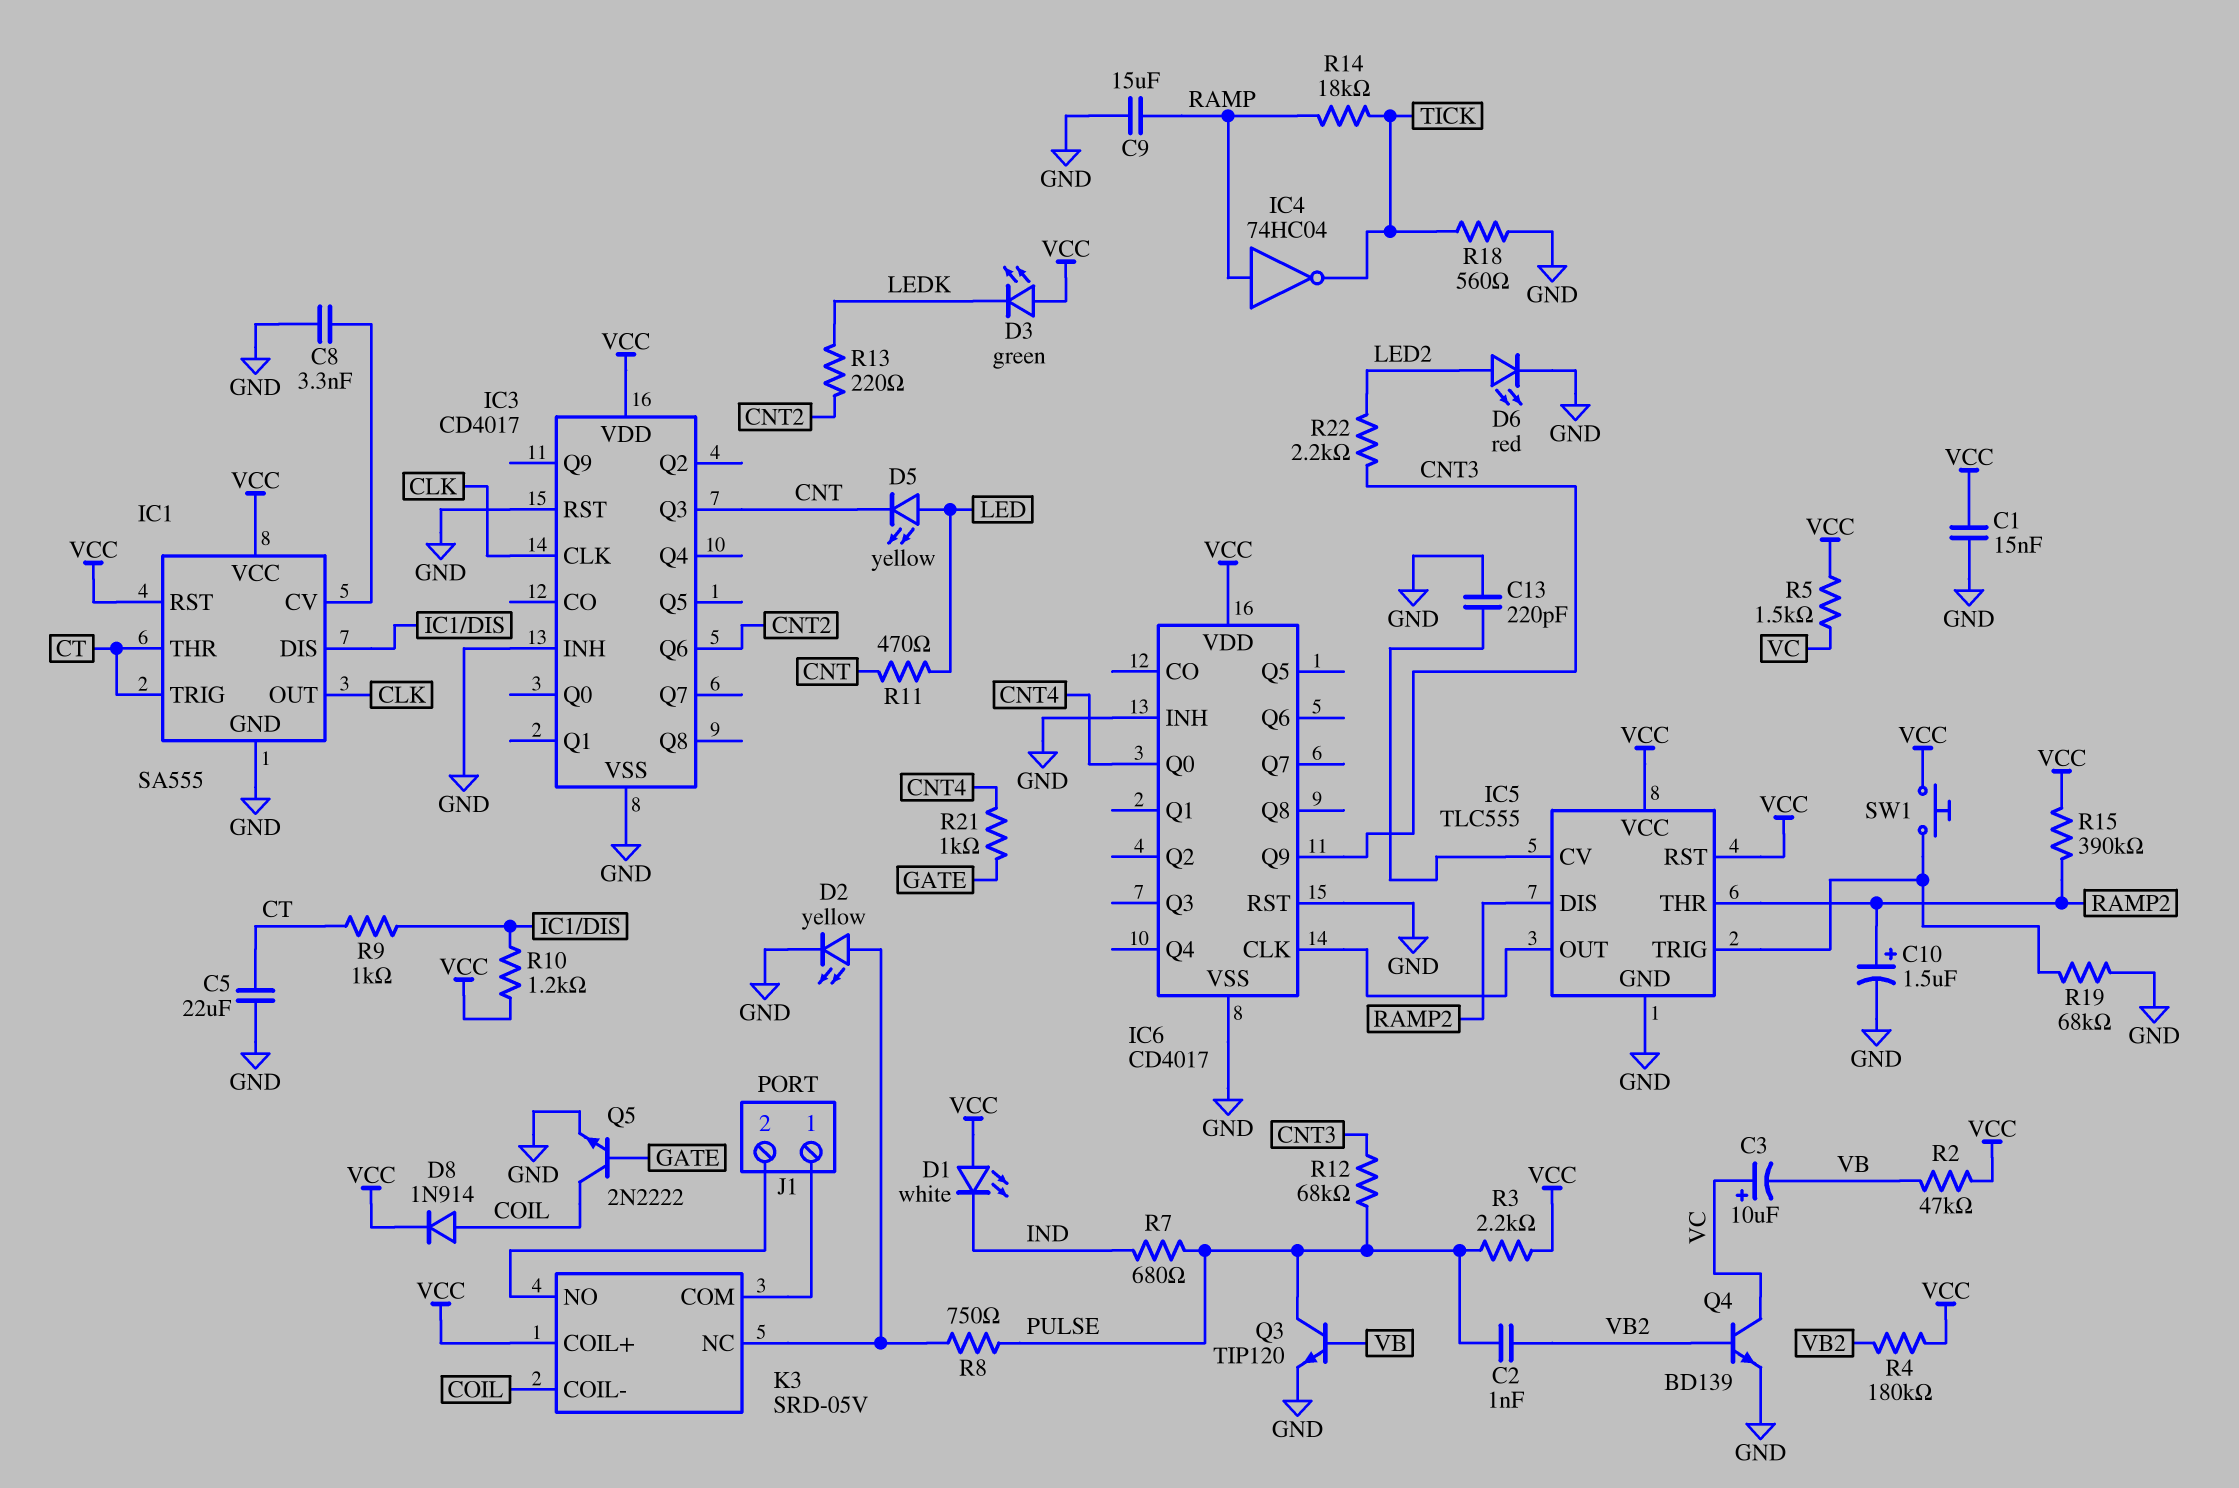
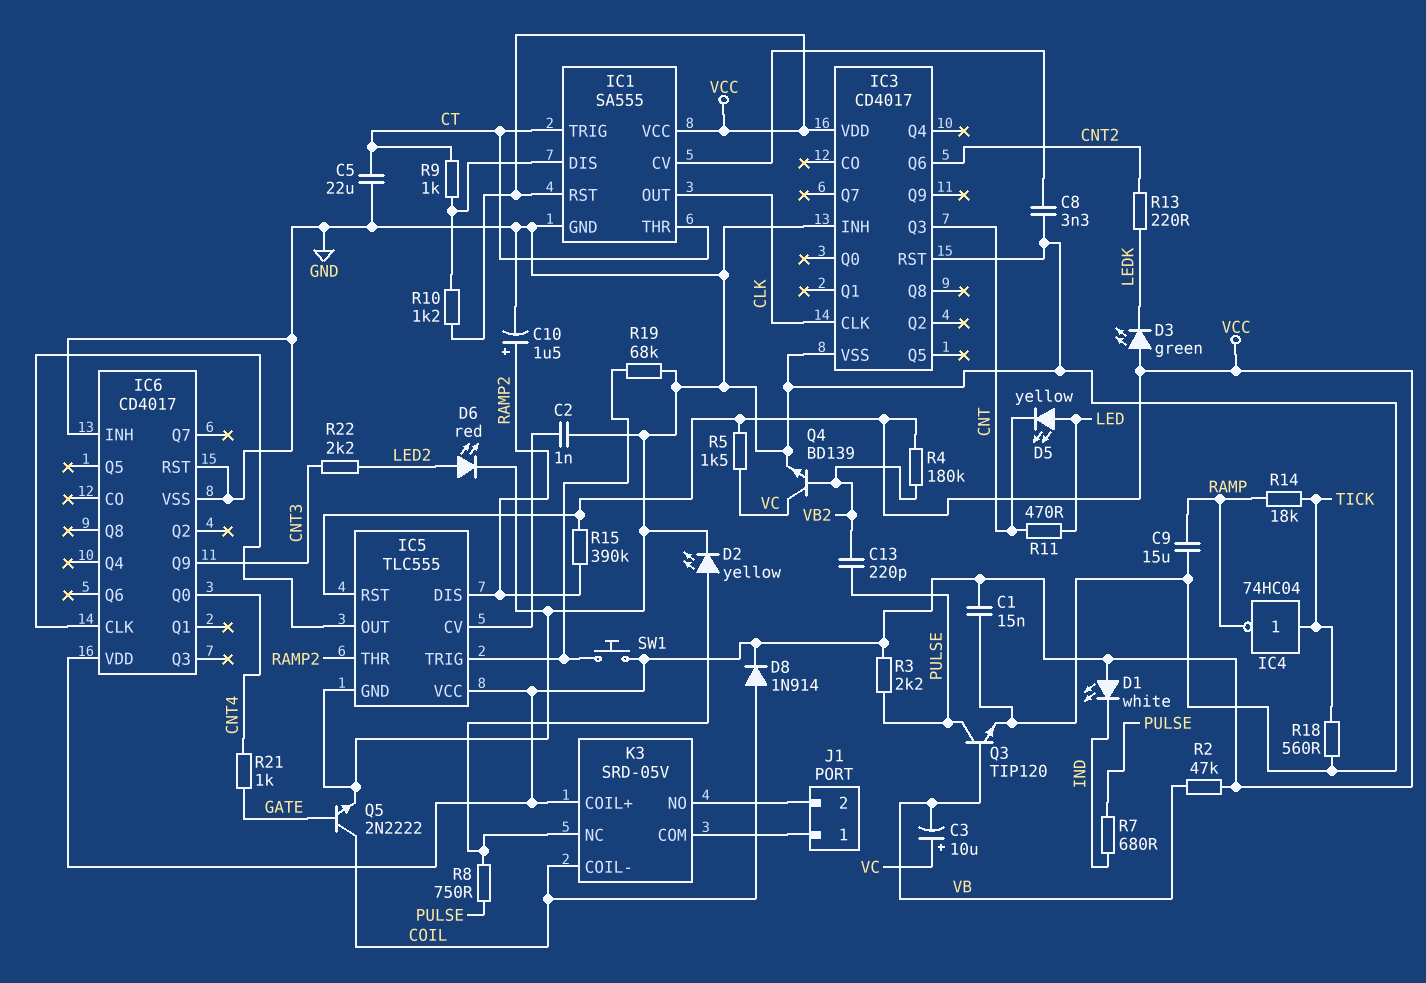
C2: 1nF (PULSE, VB2) -> 1nF (GND, IC5/CV)
C13: 220pF (GND, IC5/CV) -> 220pF (PULSE, VB2)
IC4: NOT 74HC04 (in RAMP, out TICK) -> NOT 74HC04 (in TICK, out RAMP)
R12: 68k (CNT3, PULSE) -> none

